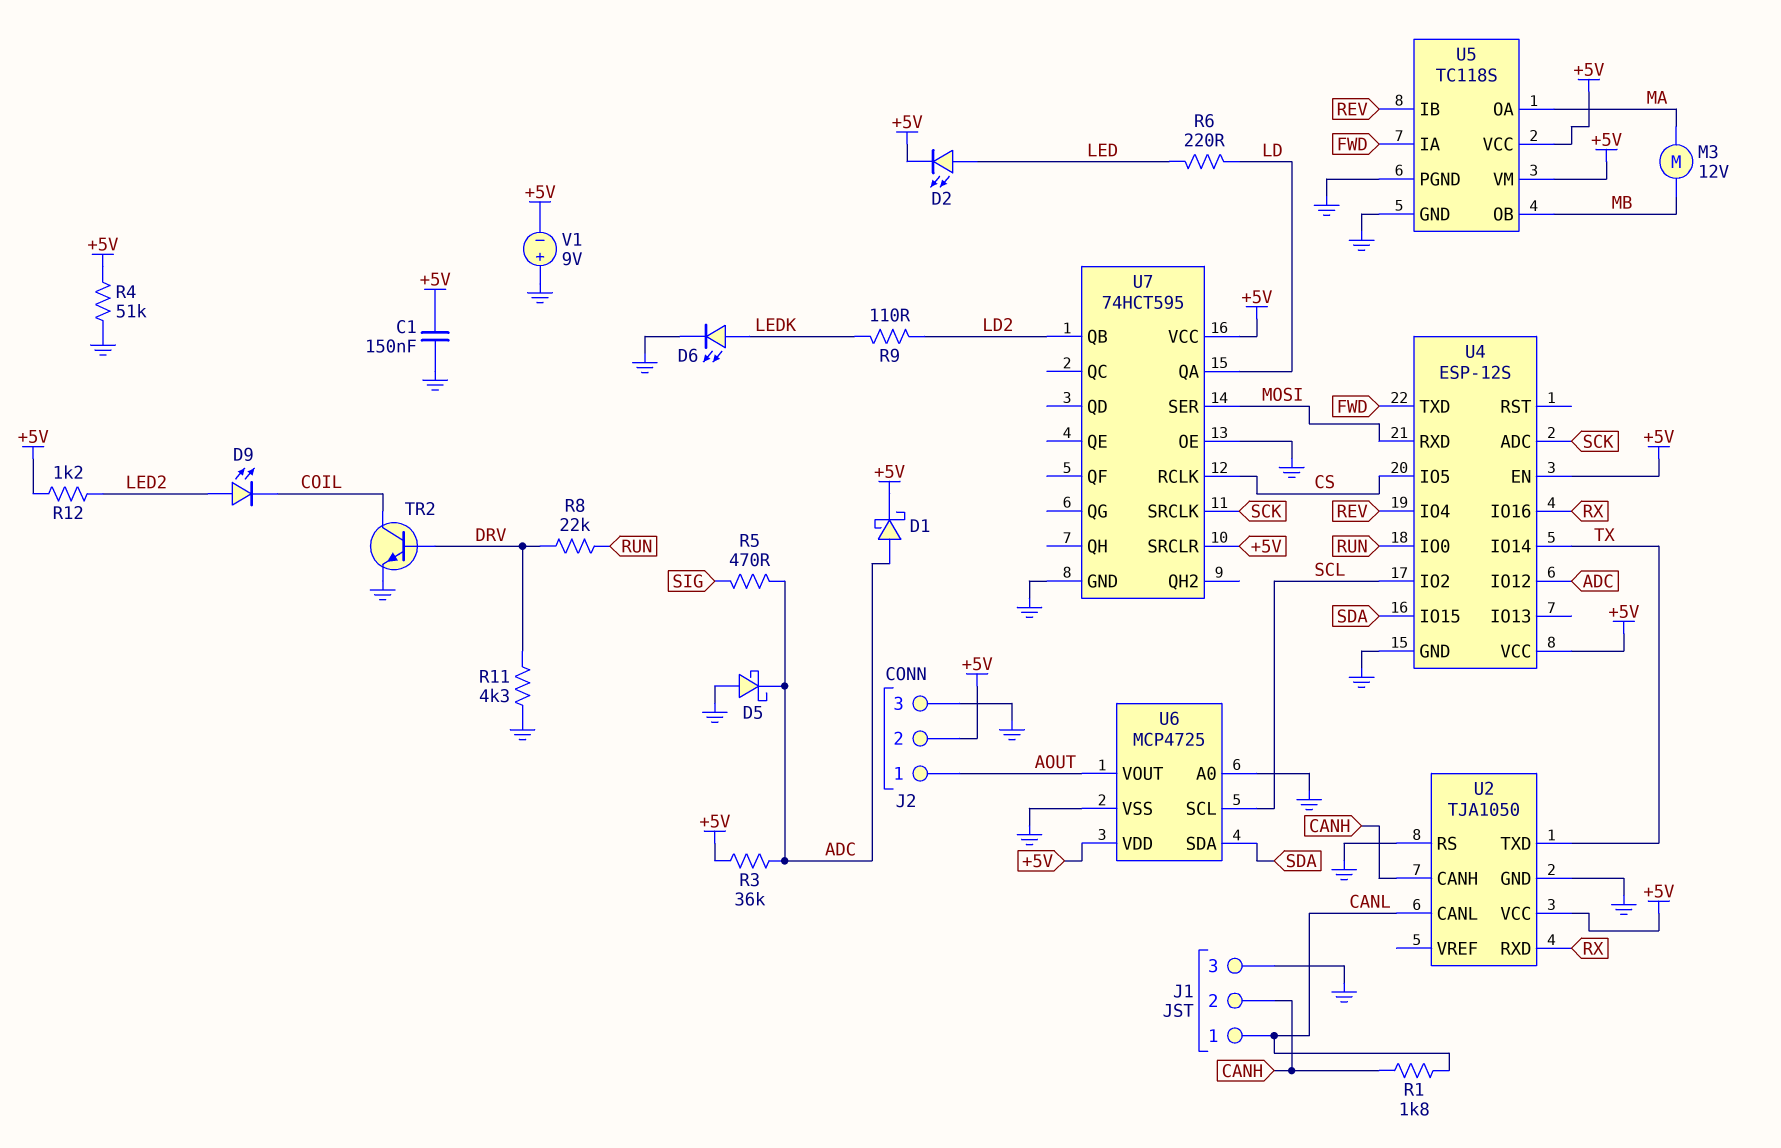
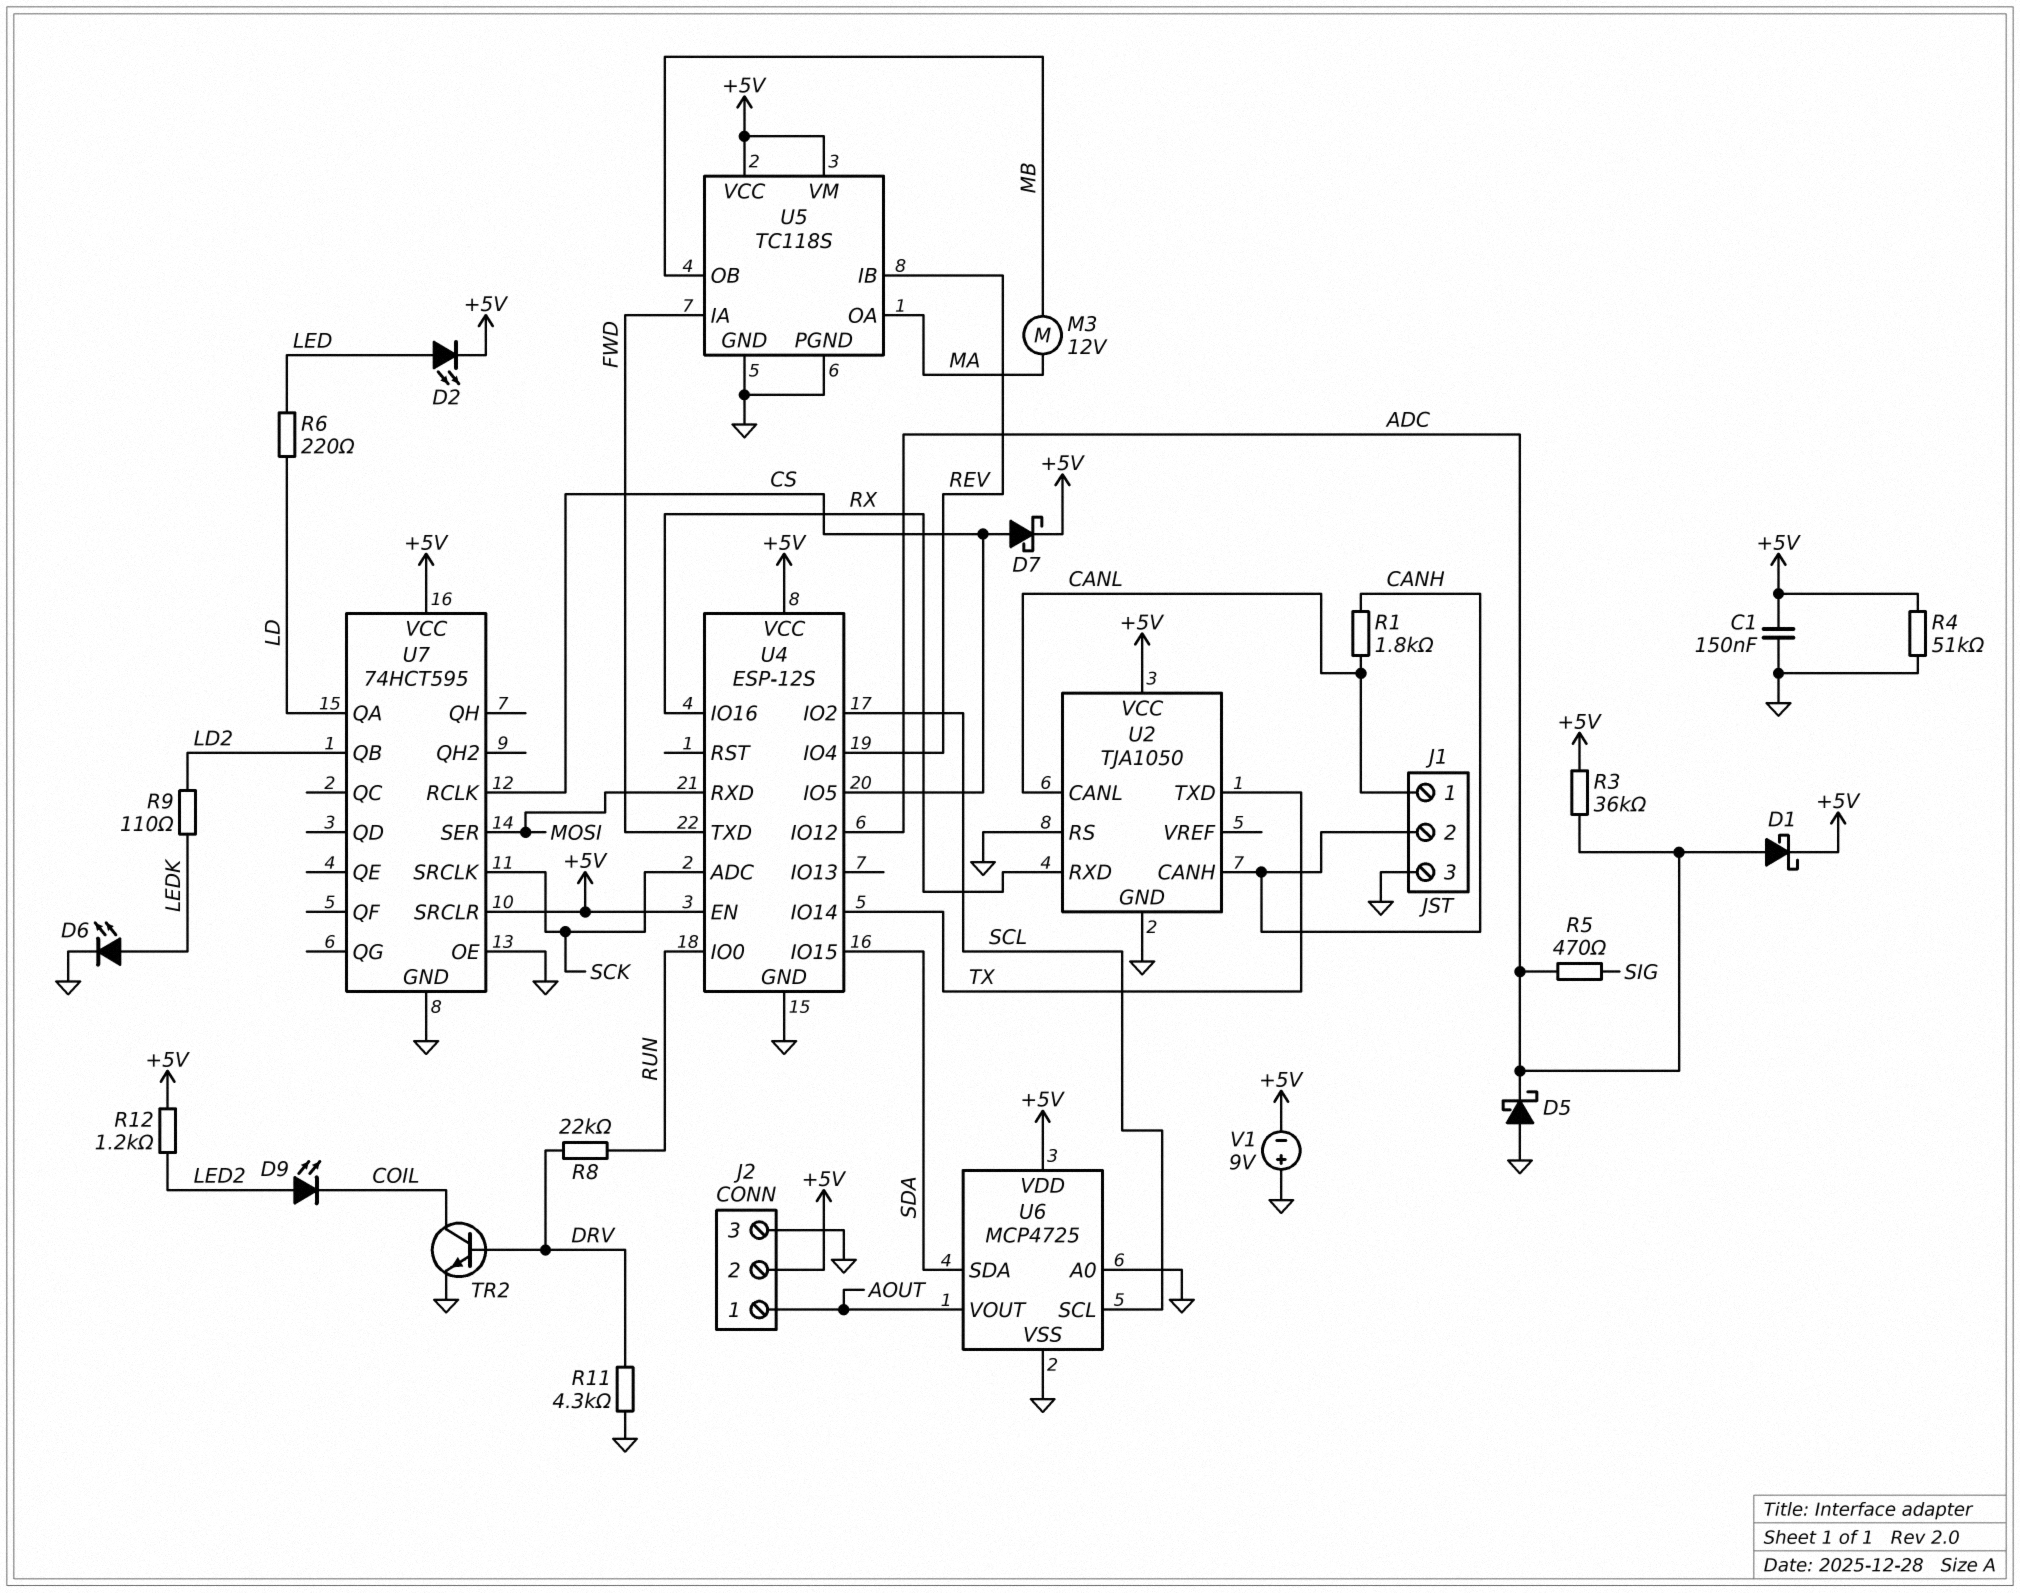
D7: none -> schottky (A CS, K +5V)

